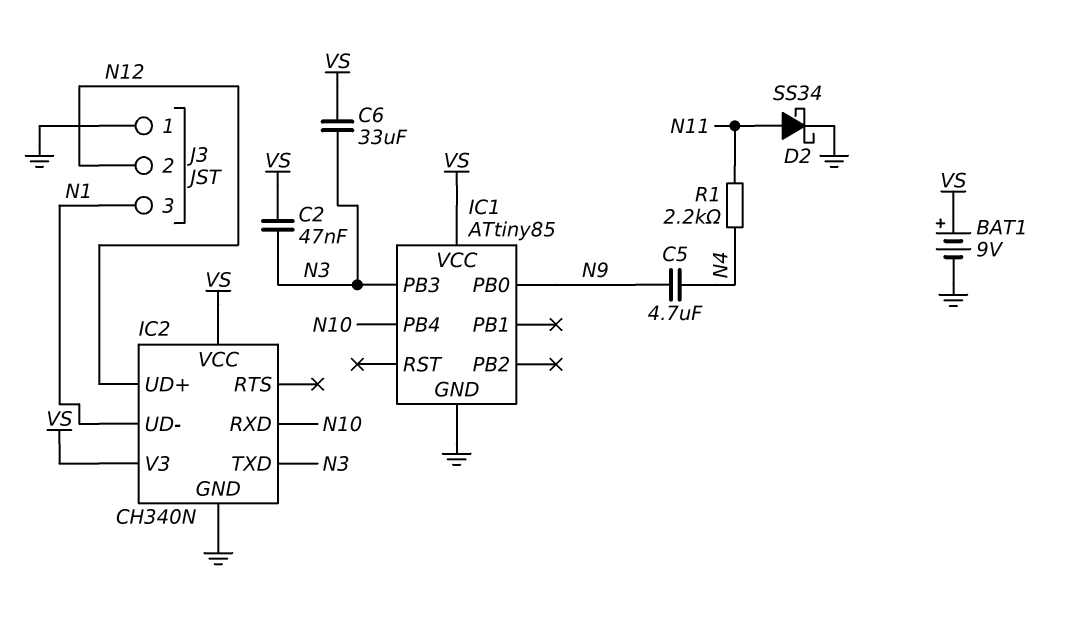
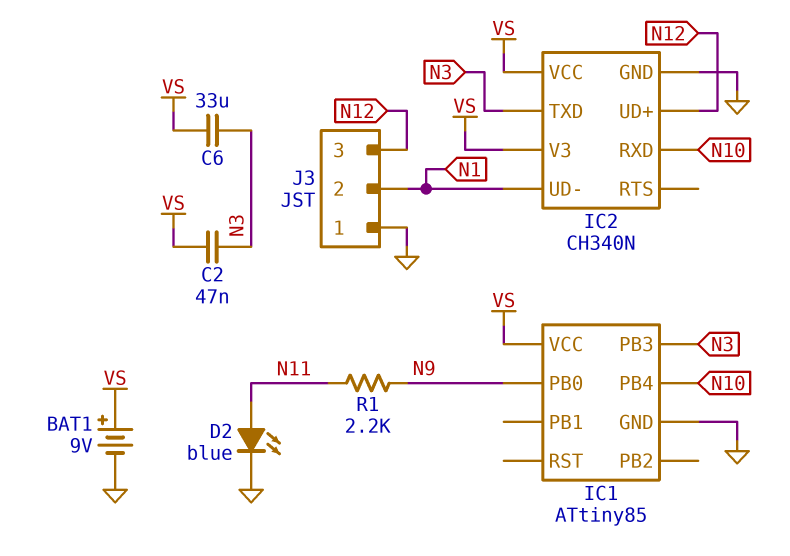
C5: 4.7uF (N4, N9) -> none
D2: schottky SS34 (A N11, K GND) -> LED blue (A N11, K GND)
J3 pin 2: N12 -> N1
J3 pin 3: N1 -> N12
R1: 2.2k (N4, N11) -> 2.2k (N9, N11)

